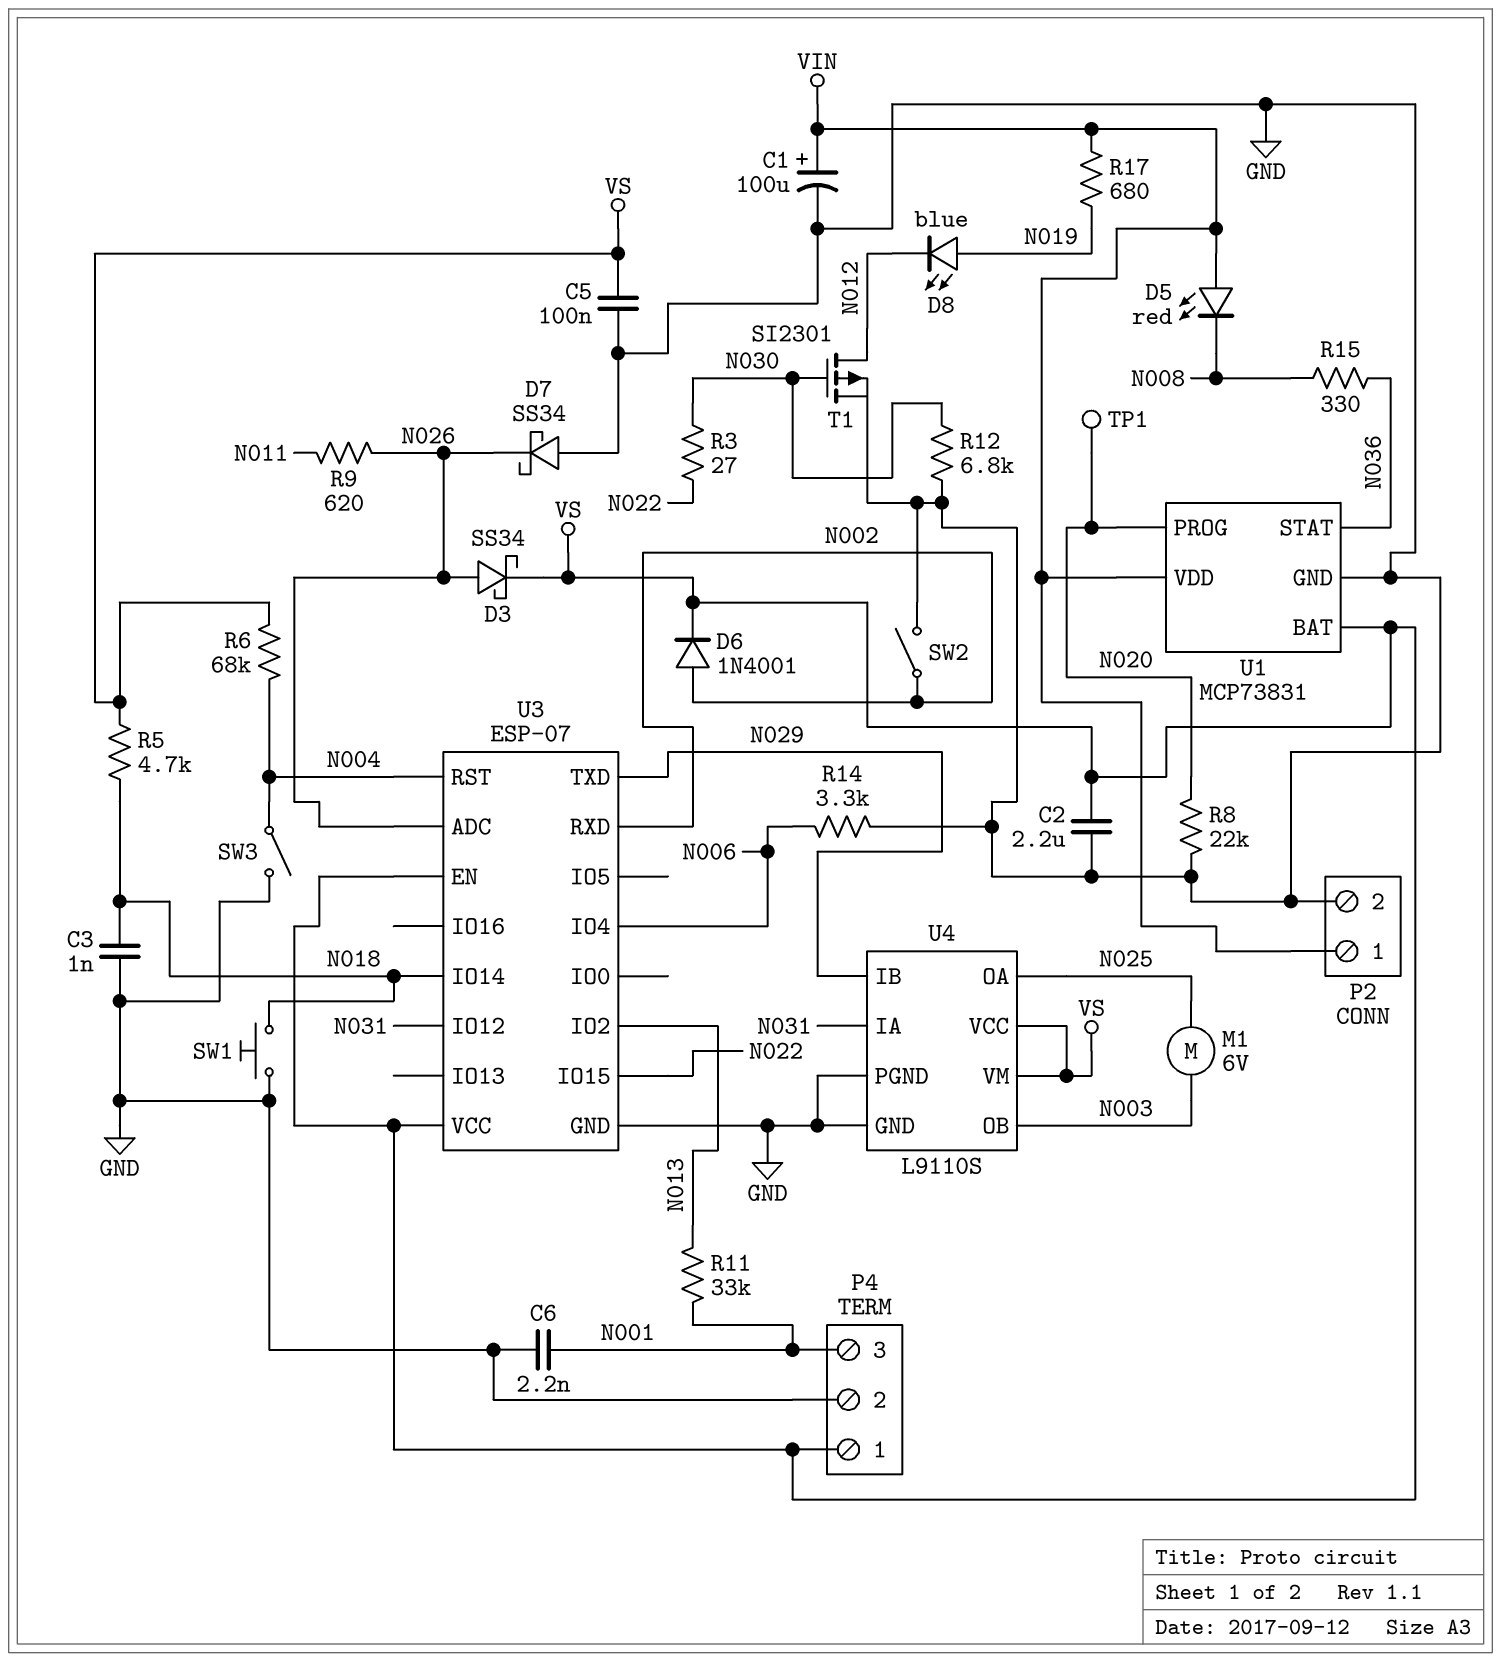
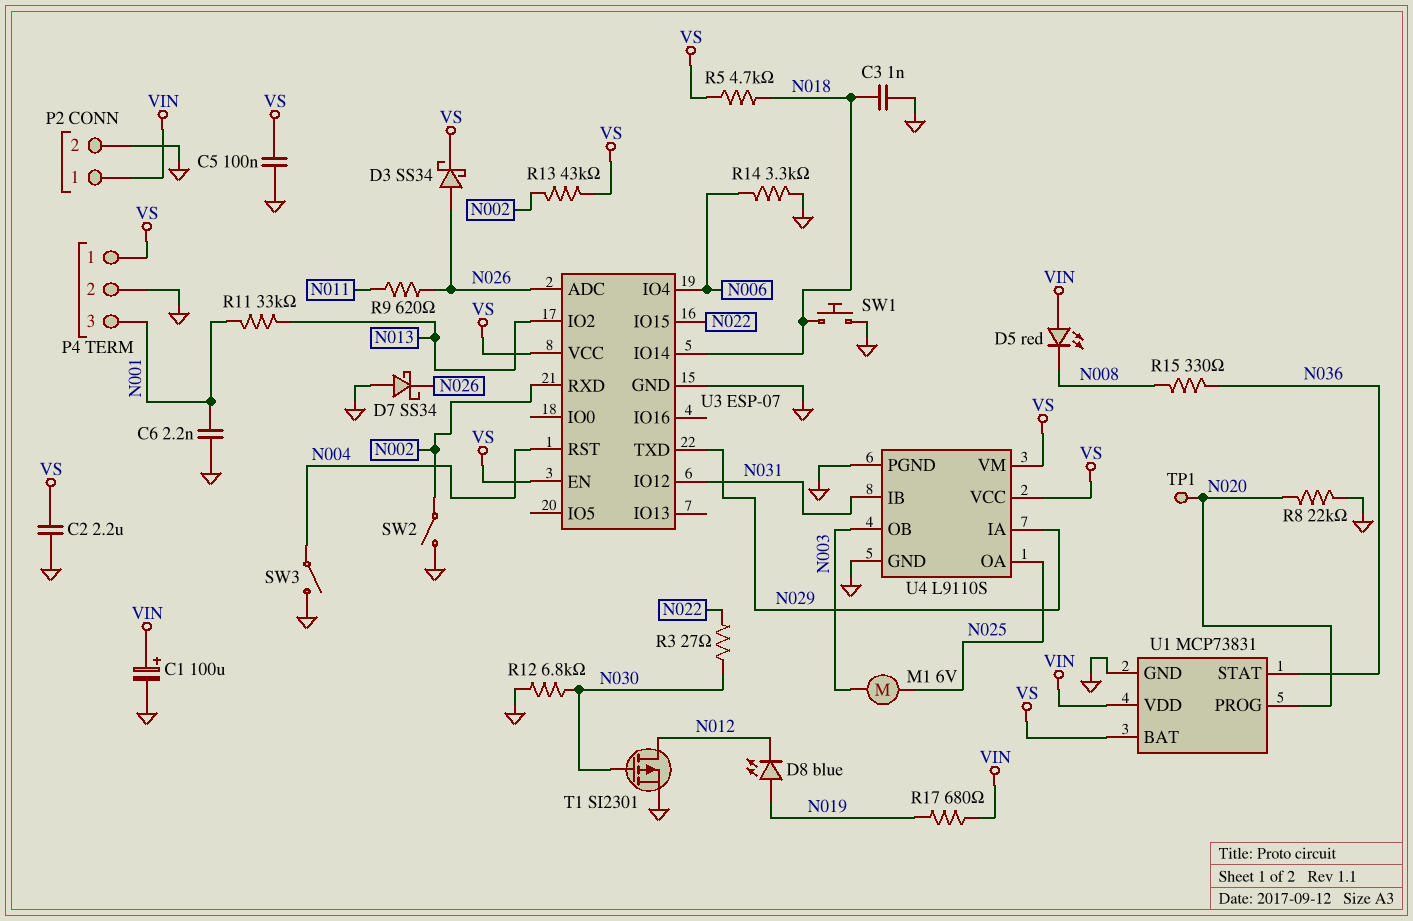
D6: diode 1N4001 (A N002, K VS) -> none
R6: 68k (N004, VS) -> none
R13: none -> 43k (N002, VS)
U4 pin IA: N031 -> N029
U4 pin IB: N029 -> N031

